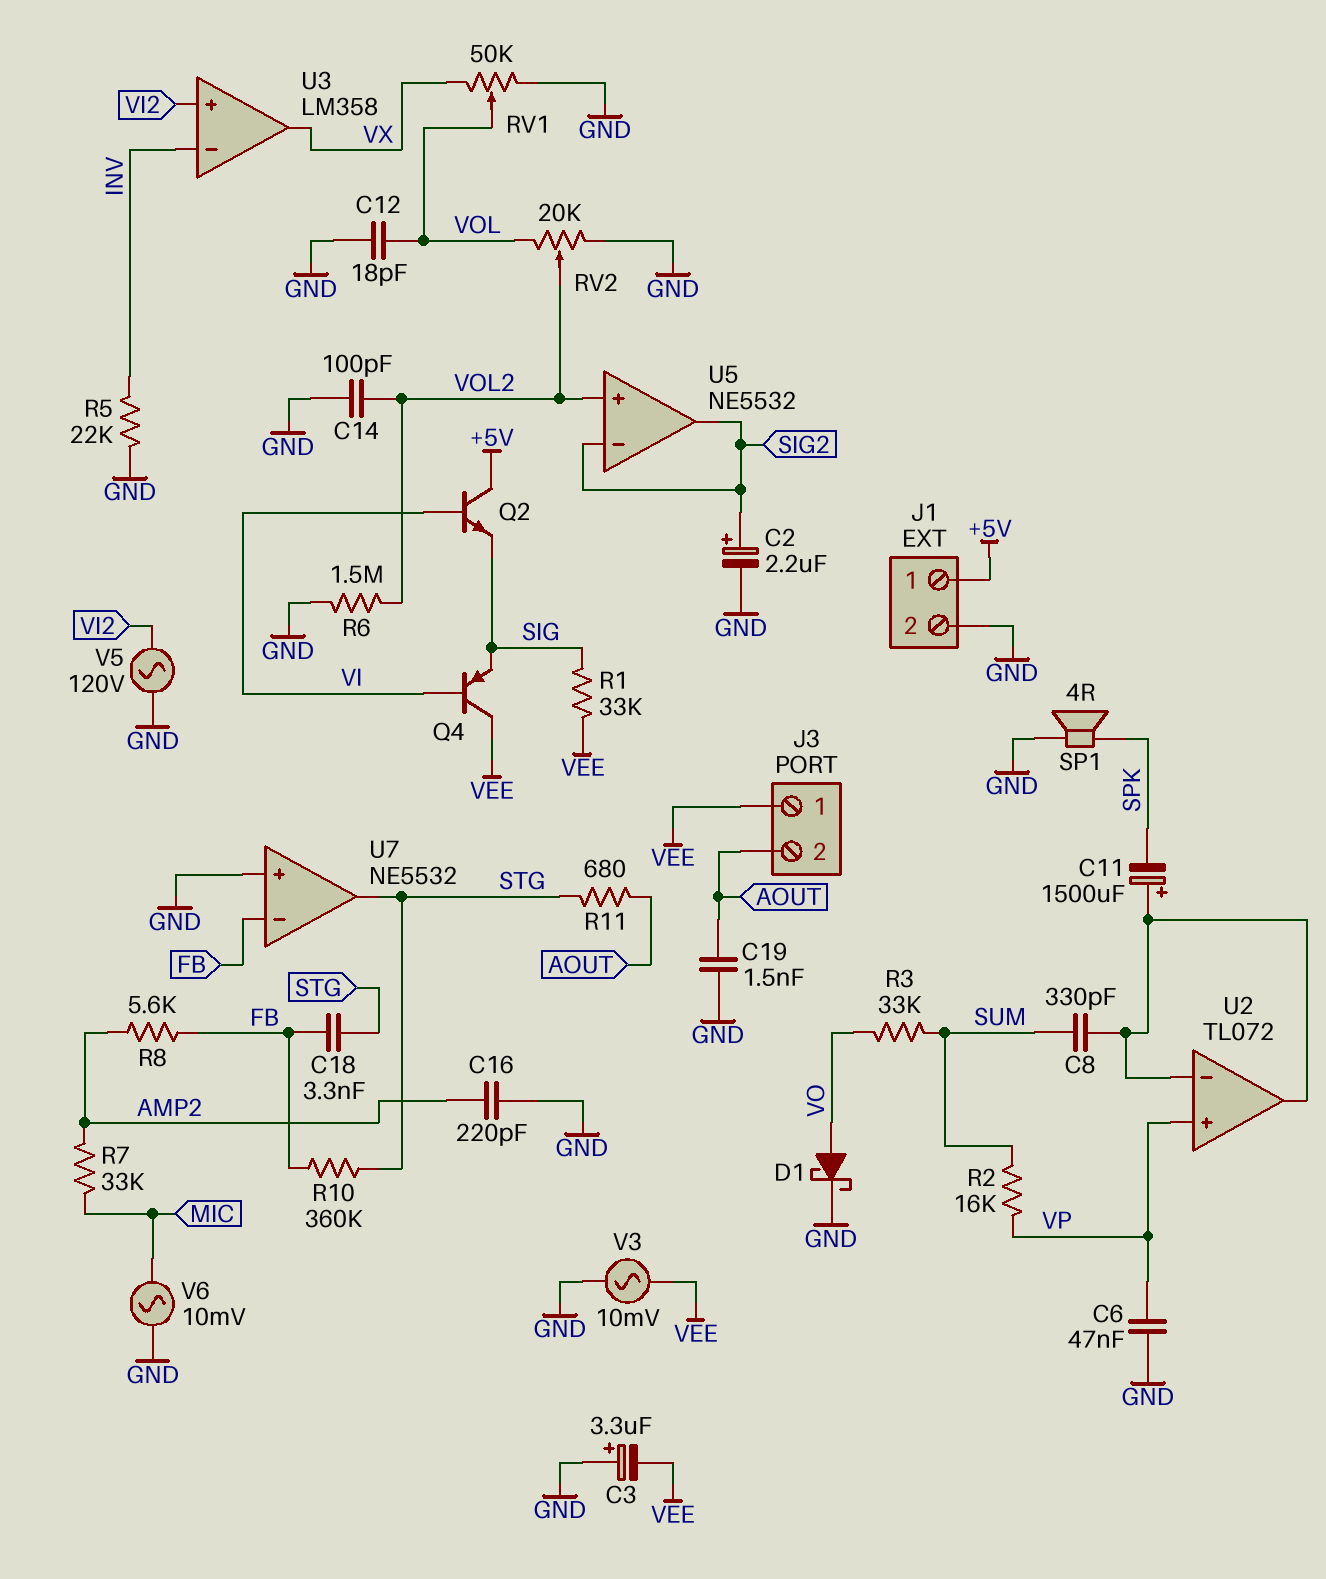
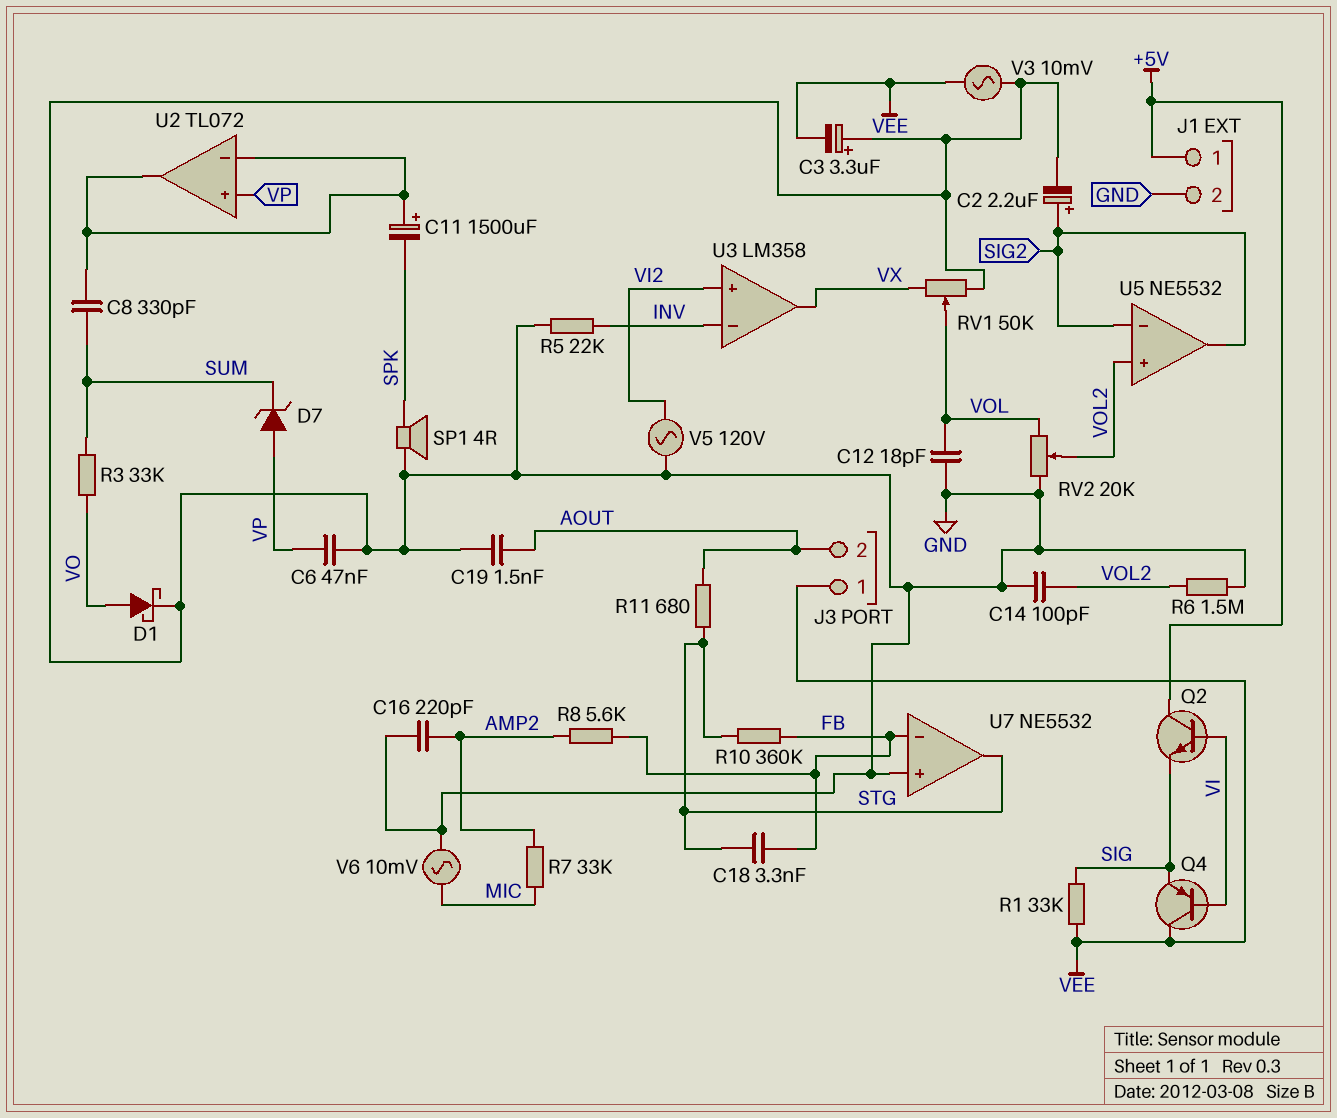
D7: none -> zener (A VP, K SUM)
R2: 16k (SUM, VP) -> none

